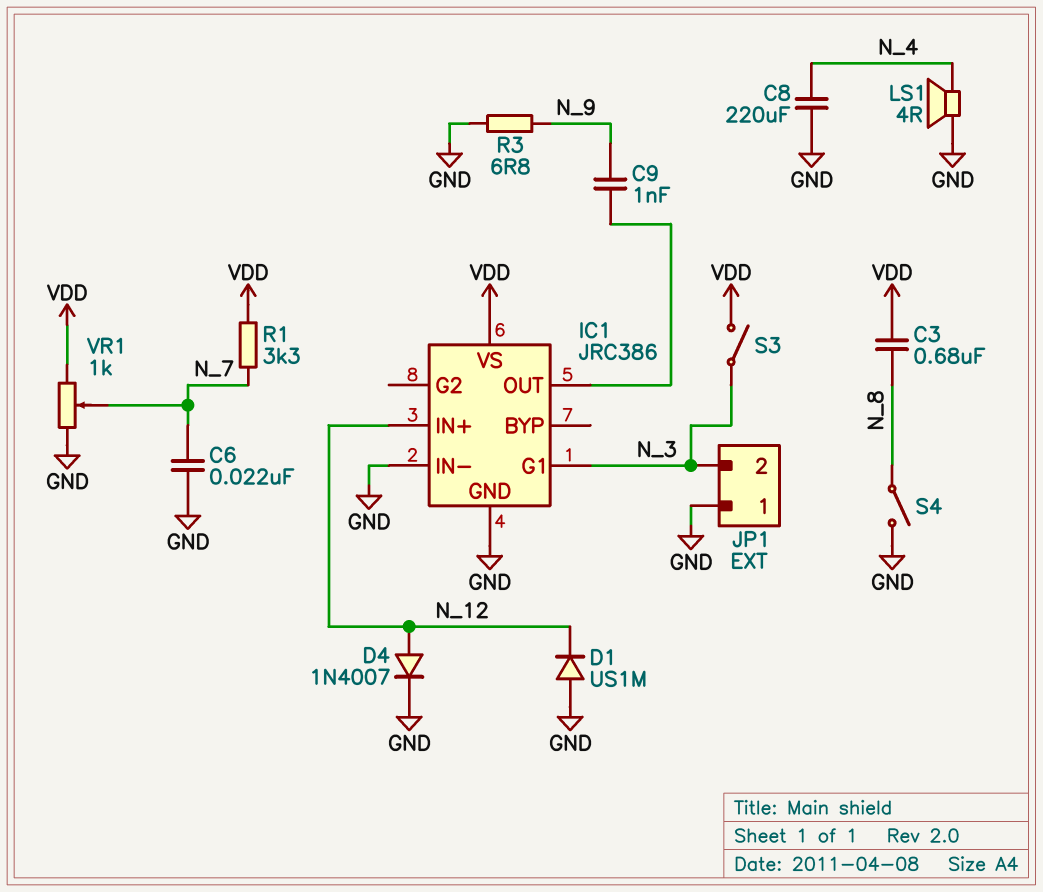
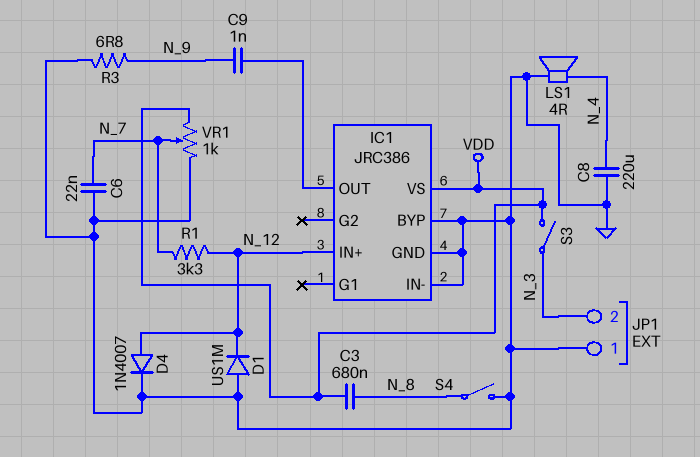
IC1 pin BYP: none -> GND
IC1 pin G1: N_3 -> none
R1: 3.3k (N_7, VDD) -> 3.3k (N_7, N_12)

